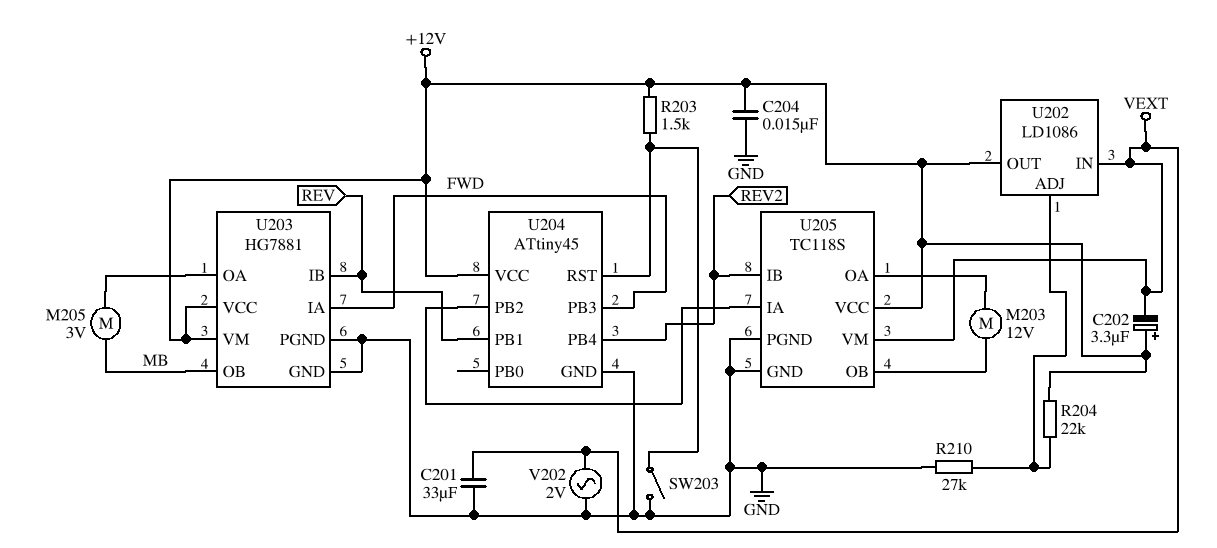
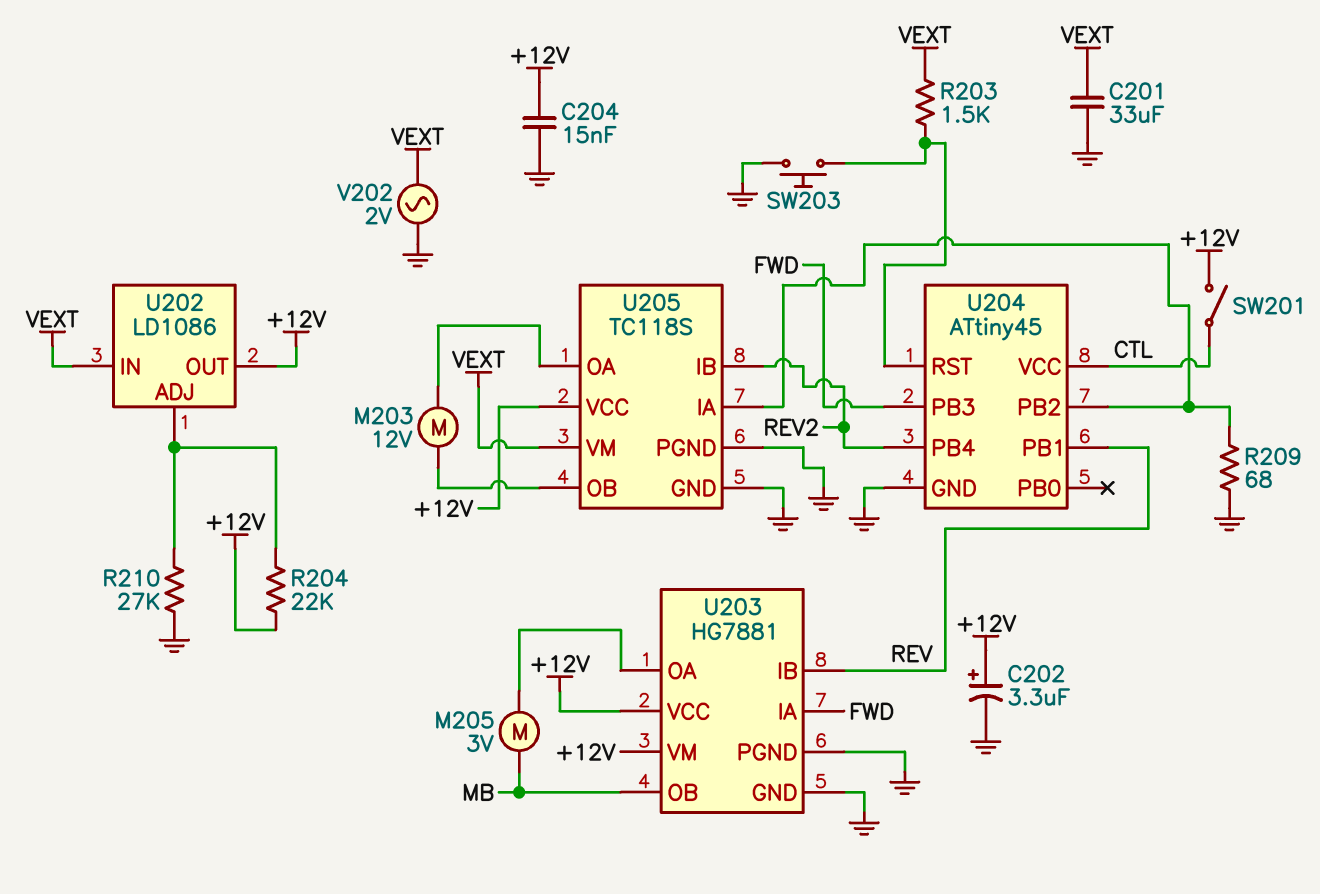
C202: 3.3uF (plus +12V, minus VEXT) -> 3.3uF (plus +12V, minus GND)
R203: 1.5k (+12V, U204/RST) -> 1.5k (U204/RST, VEXT)
R209: none -> 68 (GND, U204/PB2)
SW201: none -> switch (+12V, CTL)
SW203: switch (GND, U204/RST) -> button (GND, U204/RST)
U204 pin VCC: +12V -> CTL

